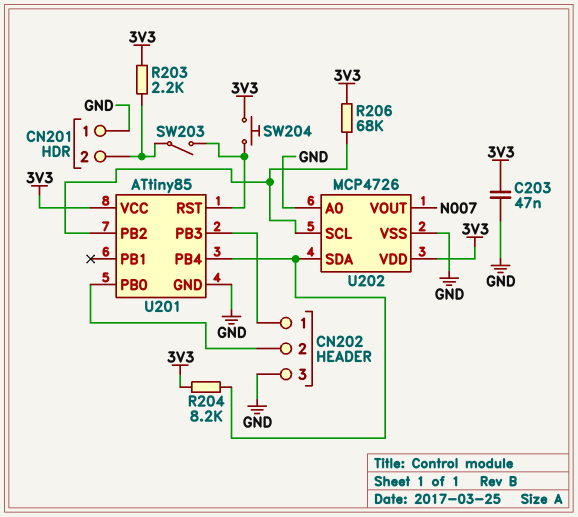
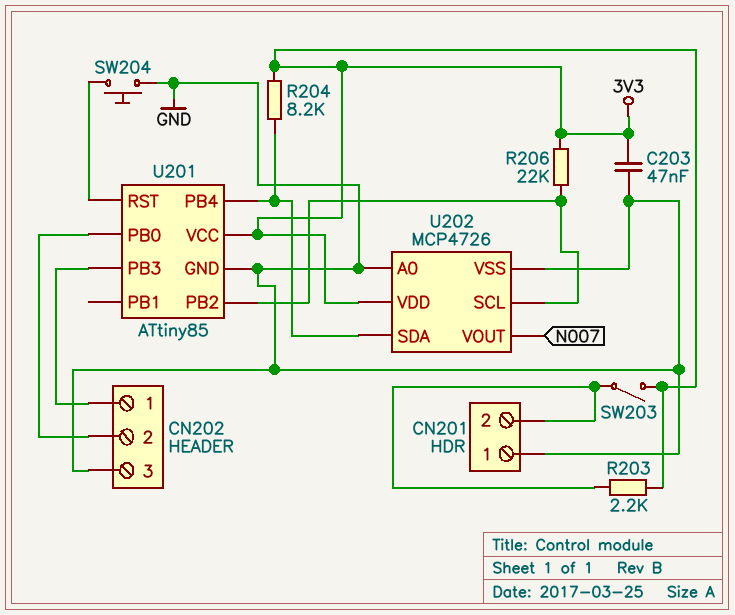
R206: 68k (3V3, U201/PB2) -> 22k (3V3, U201/PB2)
SW203: switch (CN201/2, U201/RST) -> switch (3V3, CN201/2)
SW204: button (3V3, U201/RST) -> button (GND, U201/RST)

